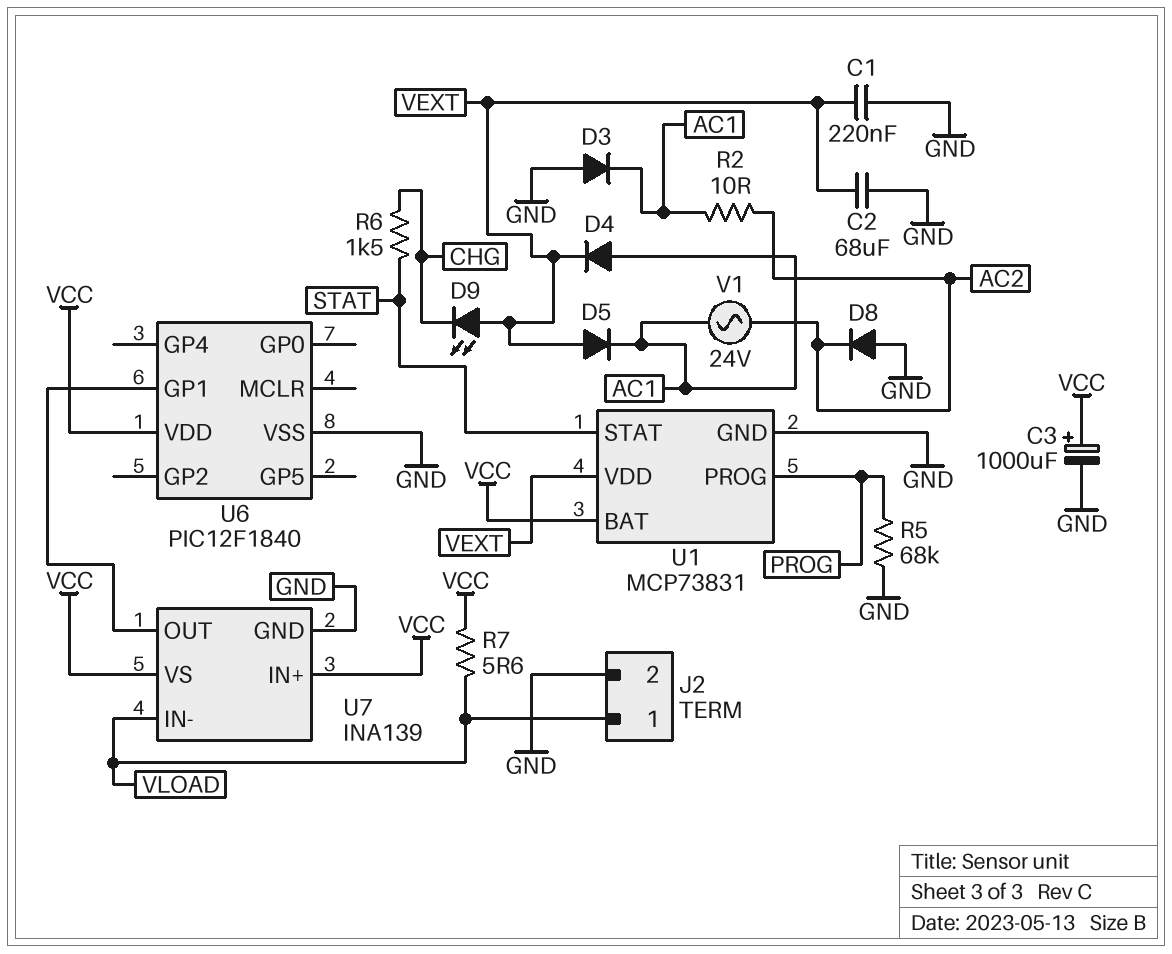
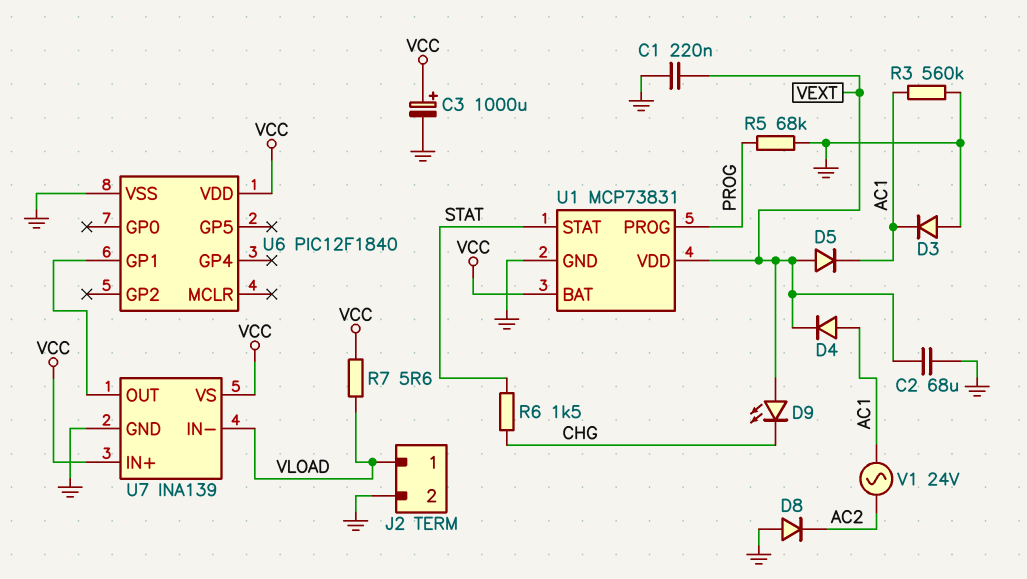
R2: 10 (AC1, AC2) -> none
R3: none -> 560k (AC1, GND)

